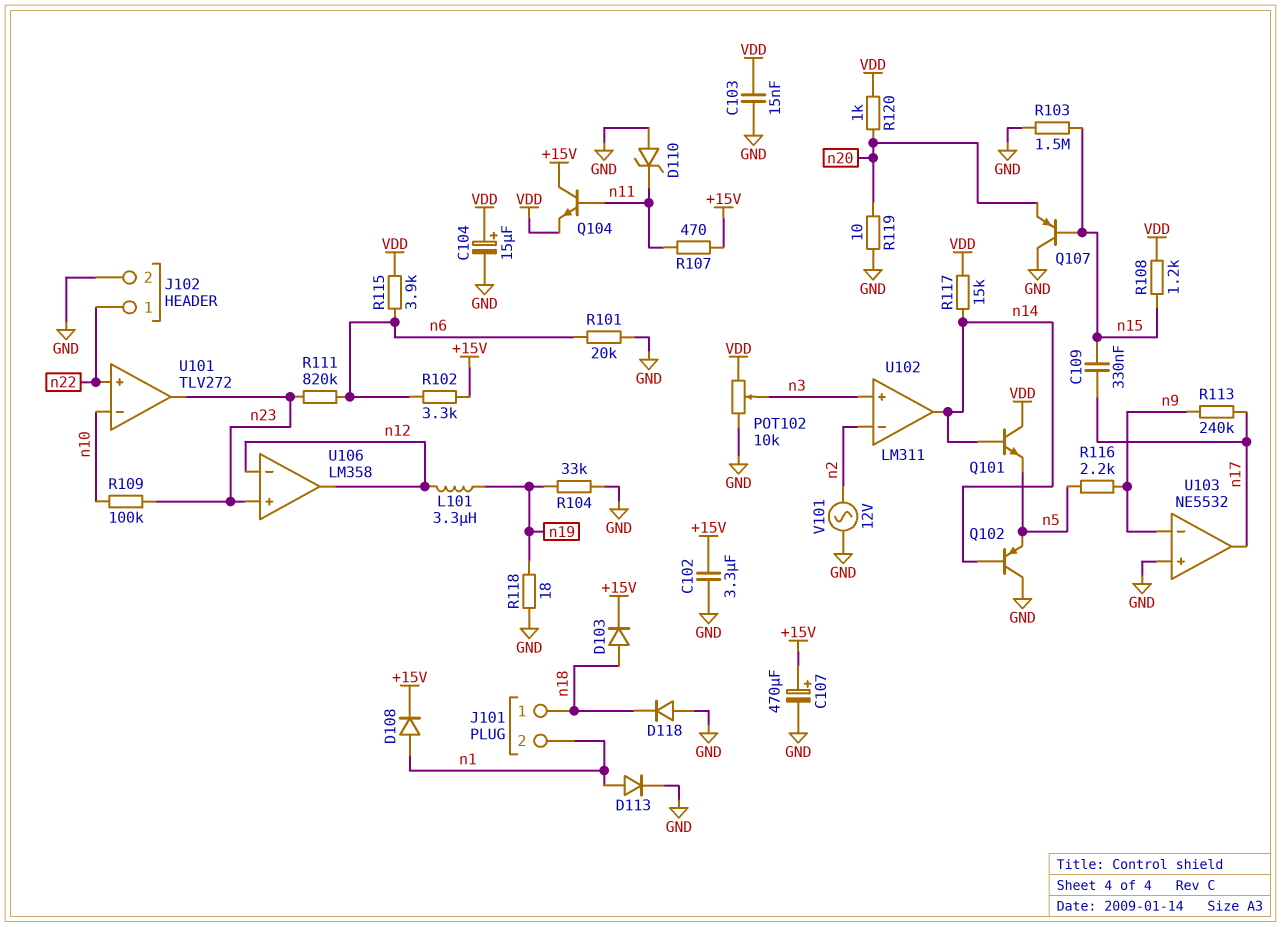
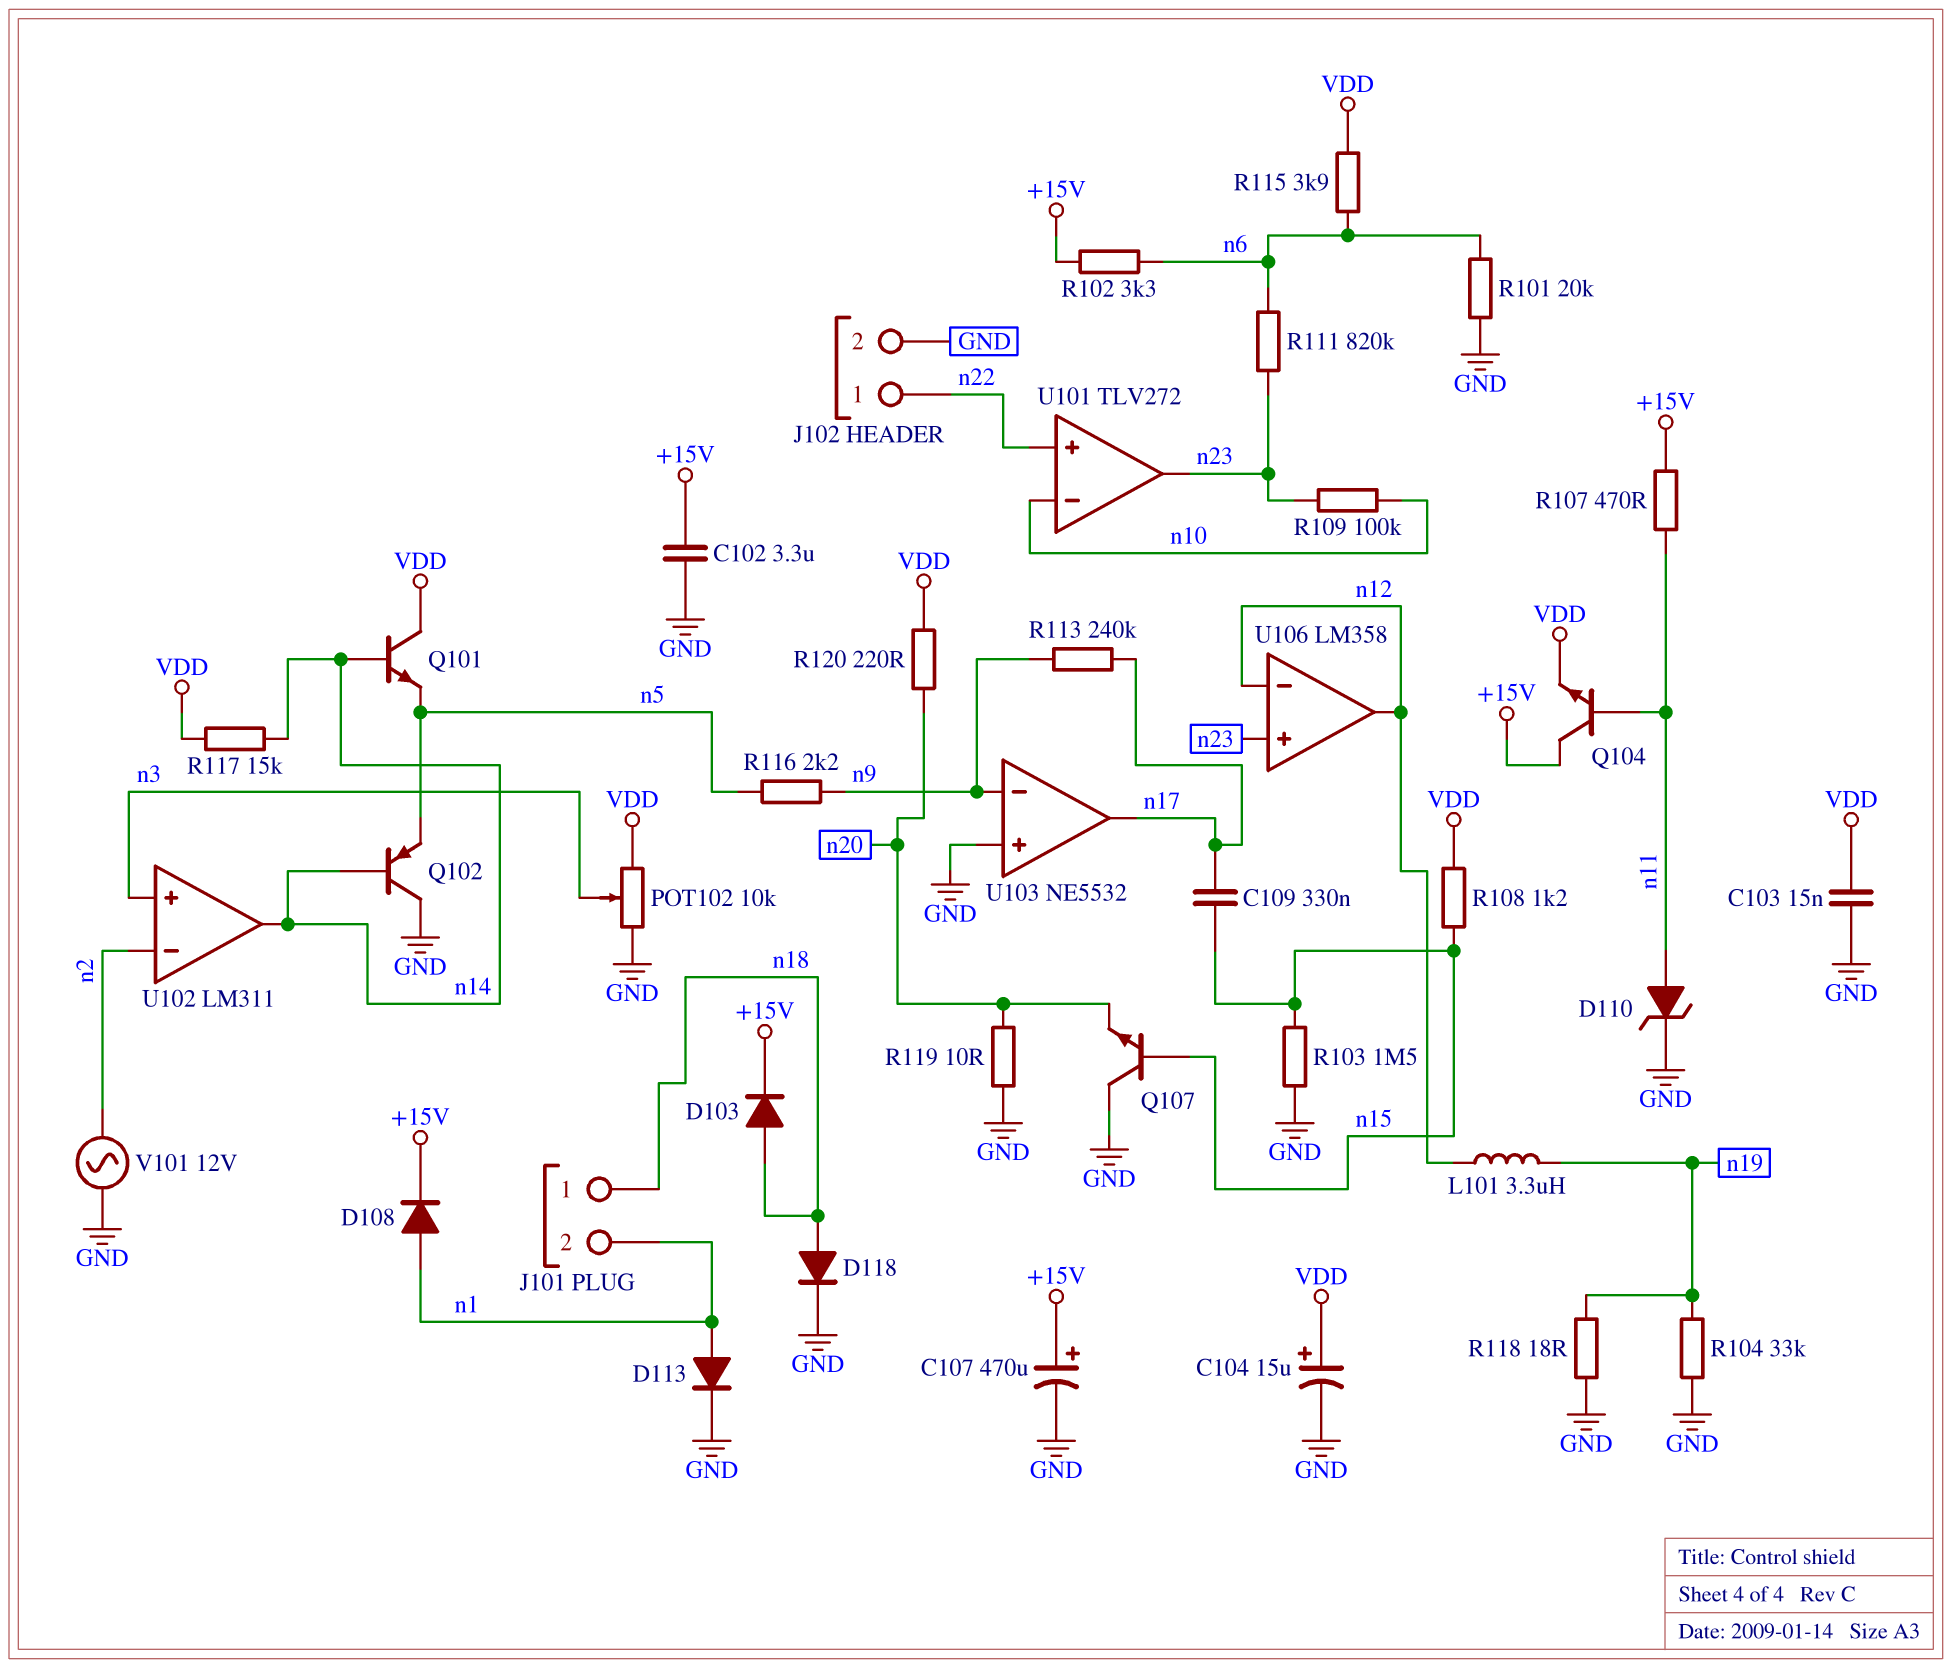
D110: zener (A GND, K n11) -> zener (A n11, K GND)
D118: diode (A GND, K n18) -> diode (A n18, K GND)
Q107: PNP (B n15, C GND, E n20) -> NPN (B n15, C GND, E n20)
R120: 1k (VDD, n20) -> 220 (VDD, n20)

